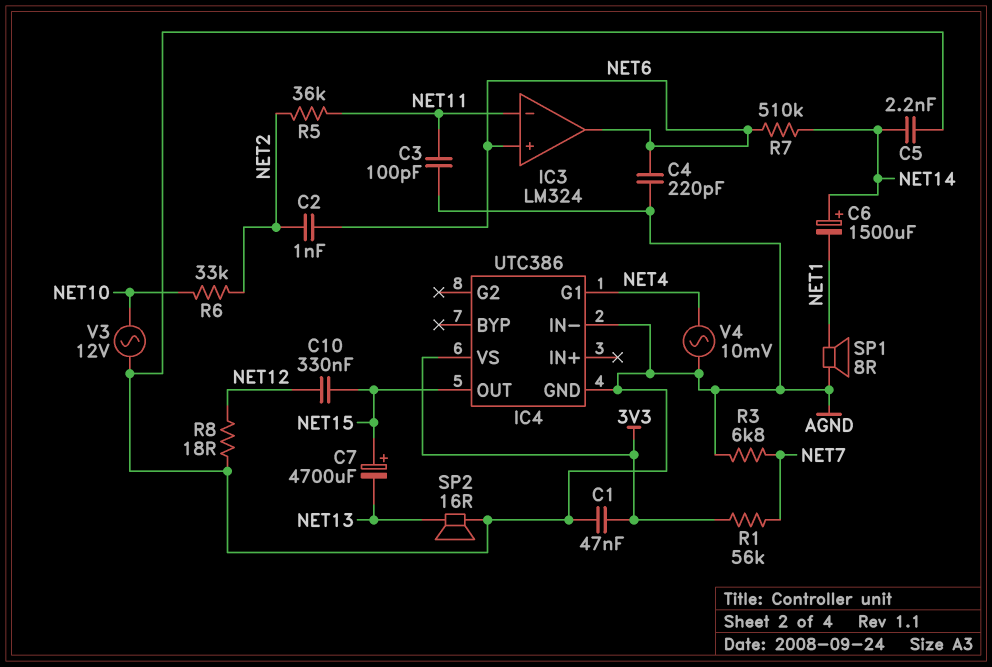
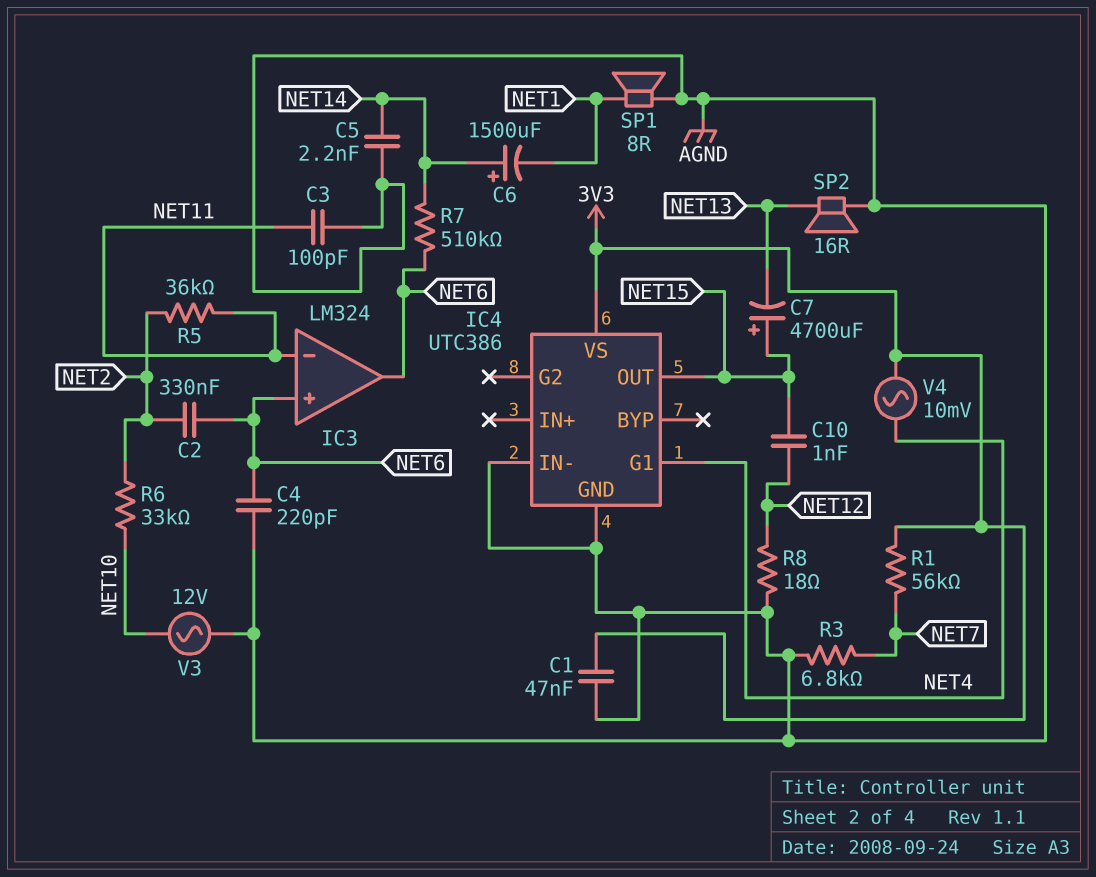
C2: 1nF (NET2, NET6) -> 330nF (NET2, NET6)
C10: 330nF (NET12, NET15) -> 1nF (NET12, NET15)
V4: AC 10mV (AGND, NET4) -> AC 10mV (3V3, NET4)

